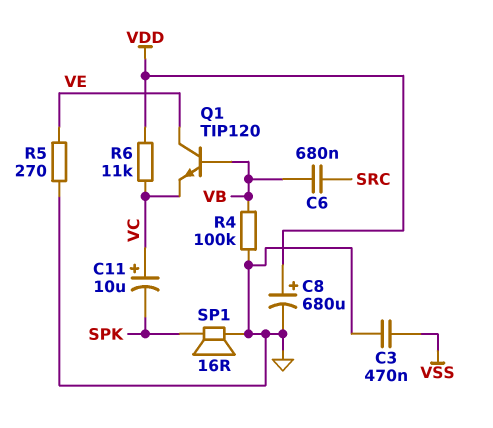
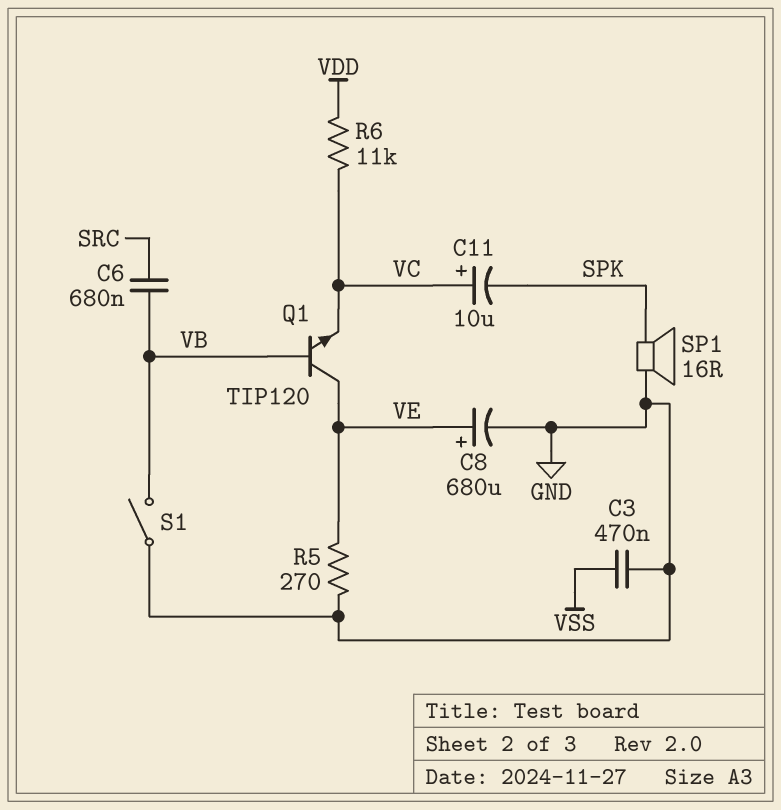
C8: 680uF (plus VDD, minus GND) -> 680uF (plus VE, minus GND)
R4: 100k (GND, VB) -> none
S1: none -> switch (GND, VB)

